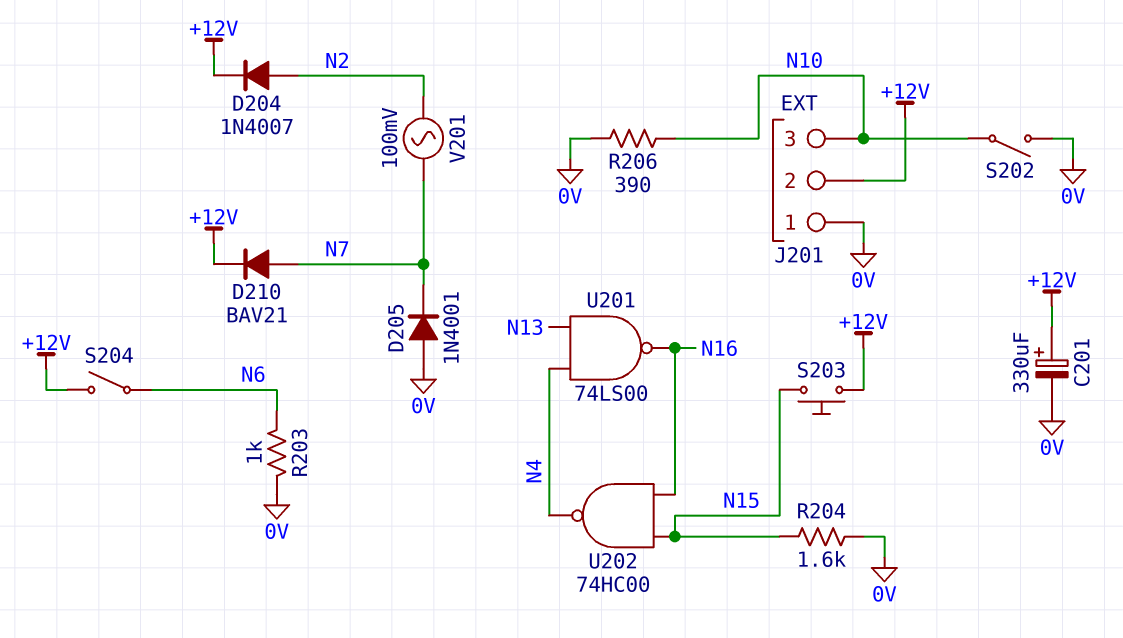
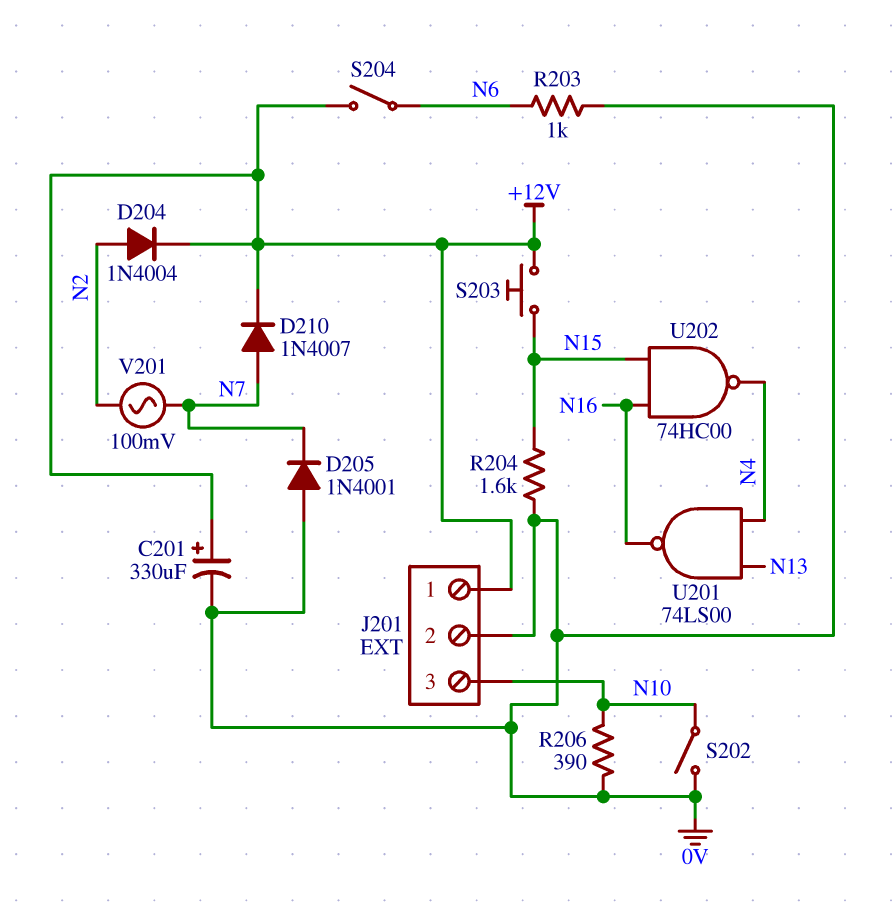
D204: diode 1N4007 (A N2, K +12V) -> diode 1N4004 (A N2, K +12V)
D210: diode BAV21 (A N7, K +12V) -> diode 1N4007 (A N7, K +12V)
J201 pin 1: 0V -> +12V
J201 pin 2: +12V -> 0V

